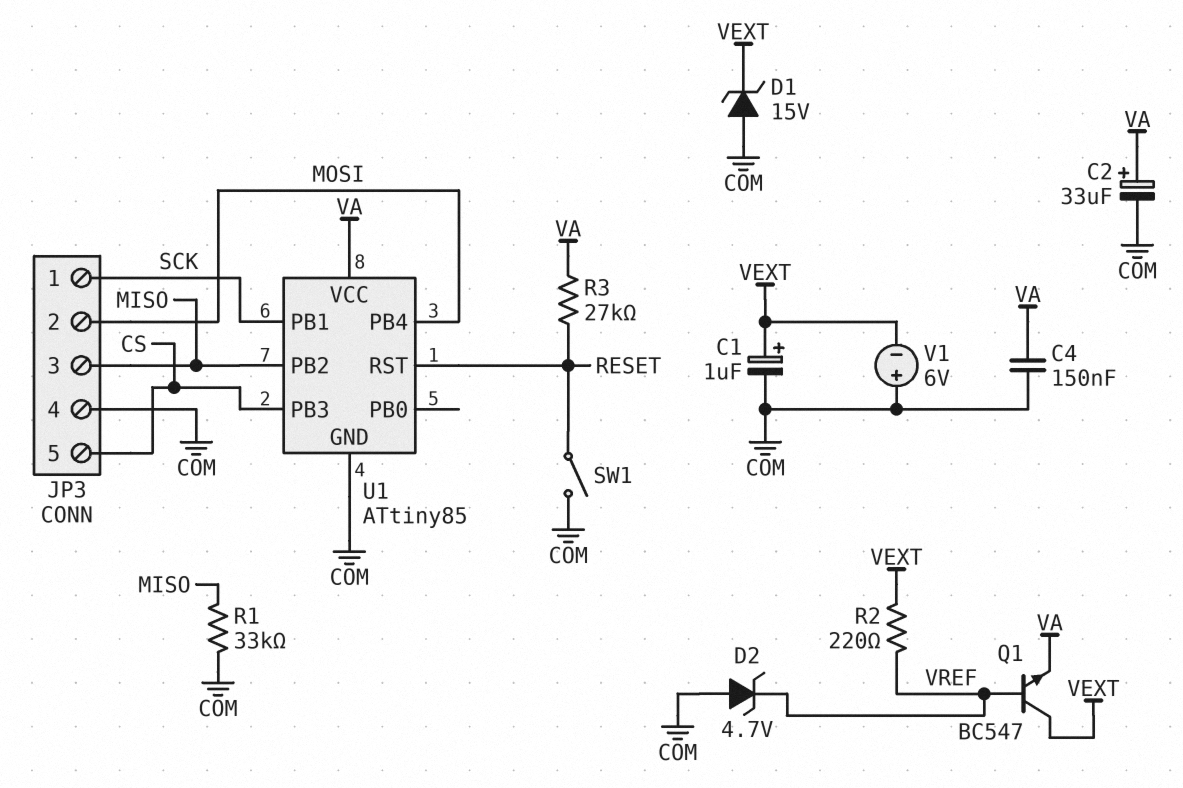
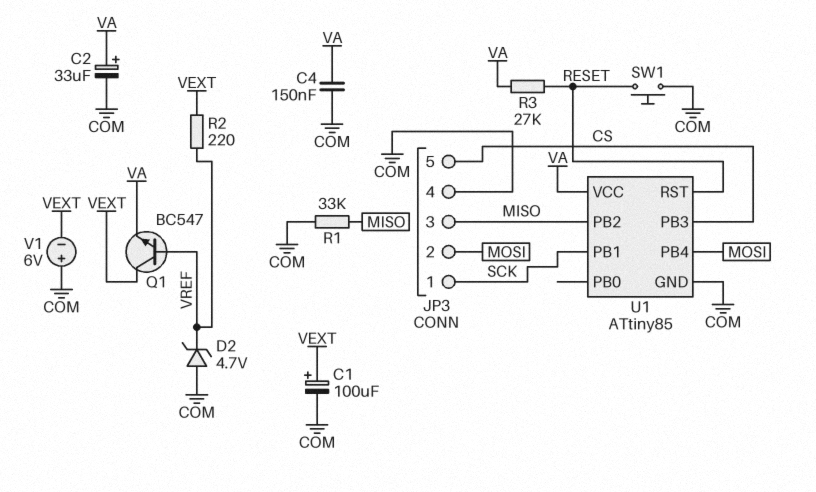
C1: 1uF (plus VEXT, minus COM) -> 100uF (plus VEXT, minus COM)
D1: zener 15V (A COM, K VEXT) -> none
SW1: switch (COM, RESET) -> button (COM, RESET)

